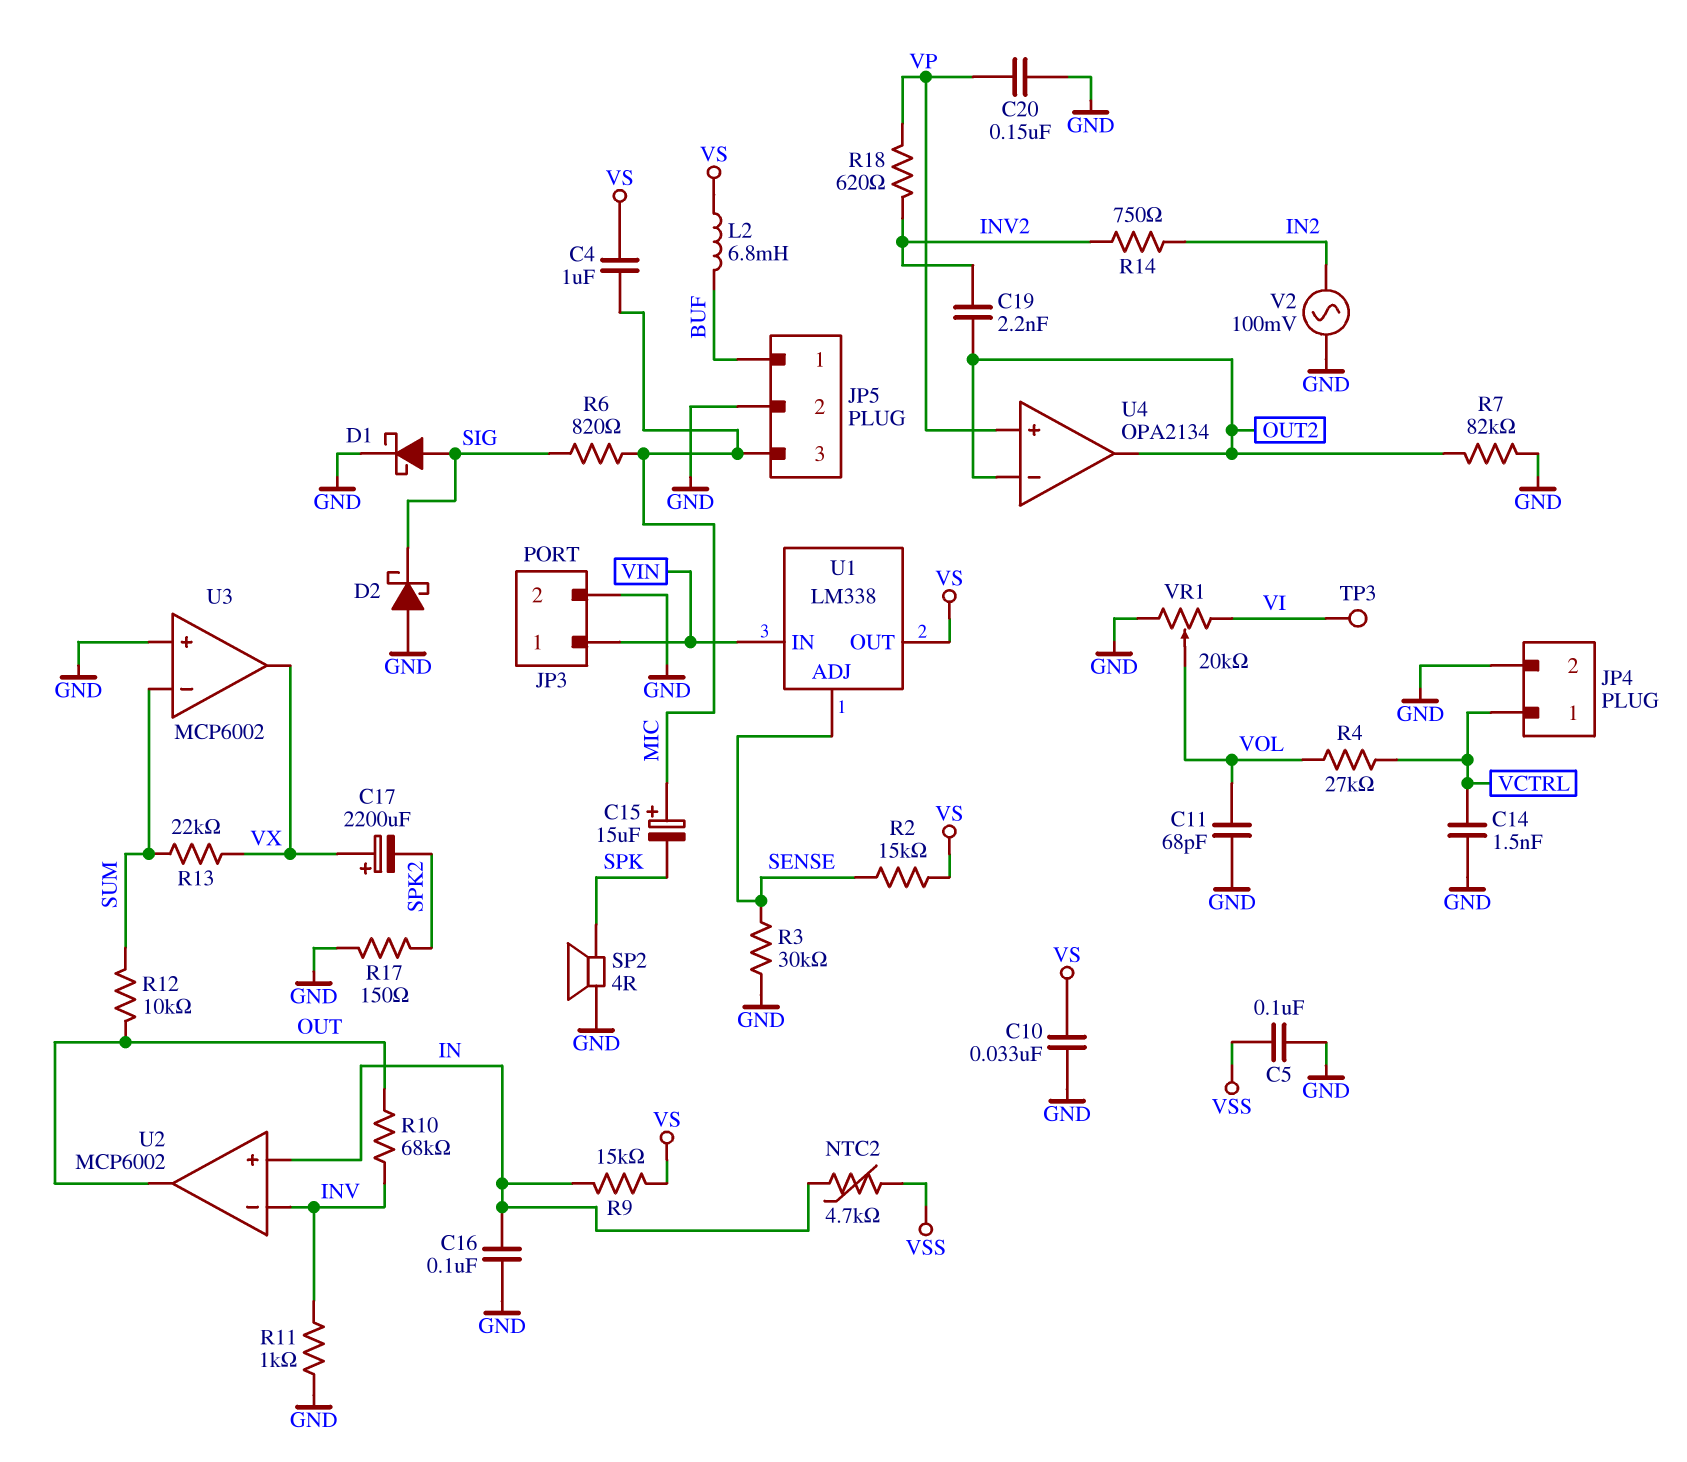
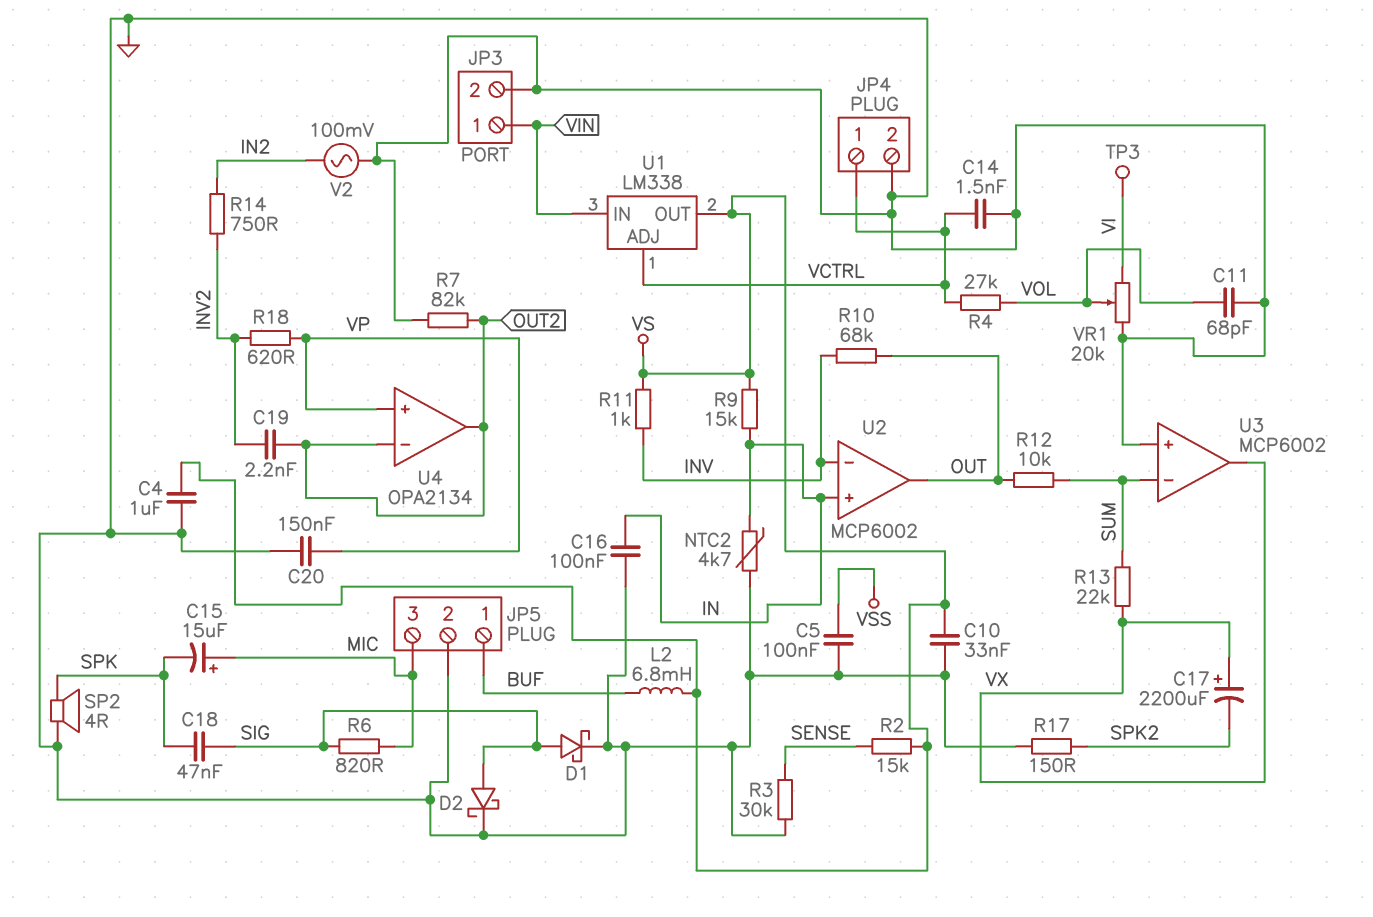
C4: 1uF (MIC, VS) -> 1uF (GND, VS)
C18: none -> 47nF (SIG, SPK)
D2: schottky (A GND, K SIG) -> schottky (A SIG, K GND)
NTC2: 4.7k (IN, VSS) -> 4.7k (GND, IN)
R11: 1k (GND, INV) -> 1k (INV, VS)
U1 pin ADJ: SENSE -> VCTRL

